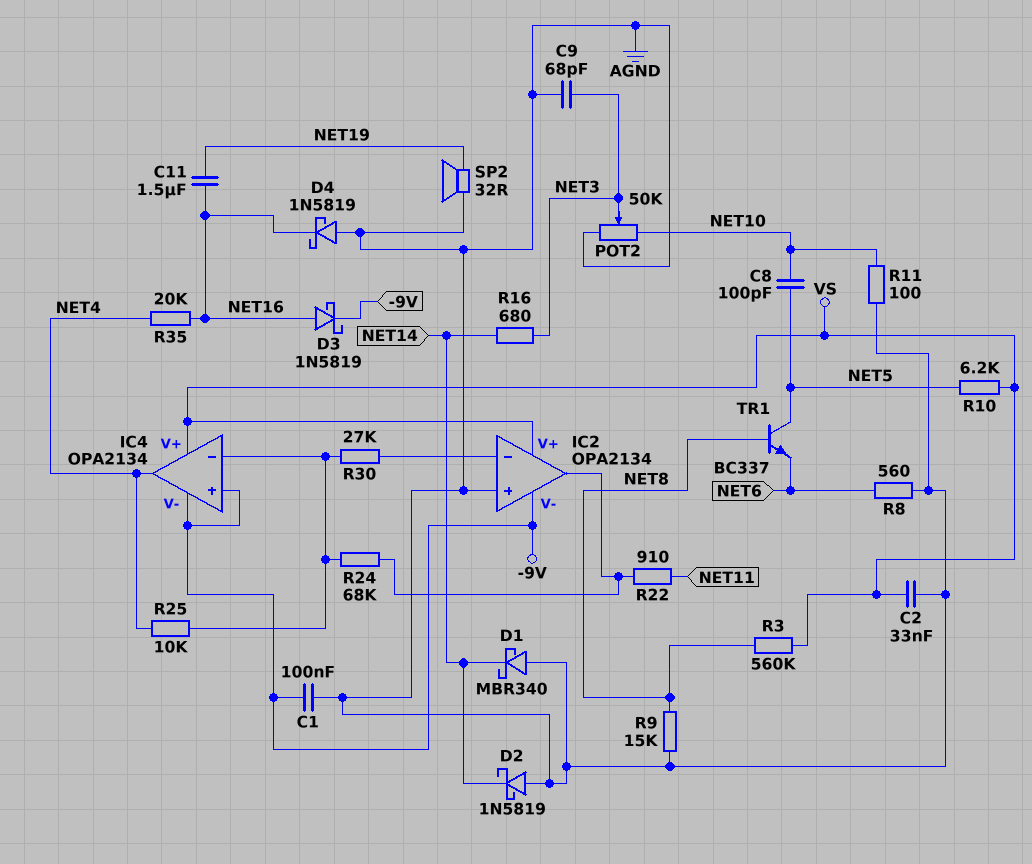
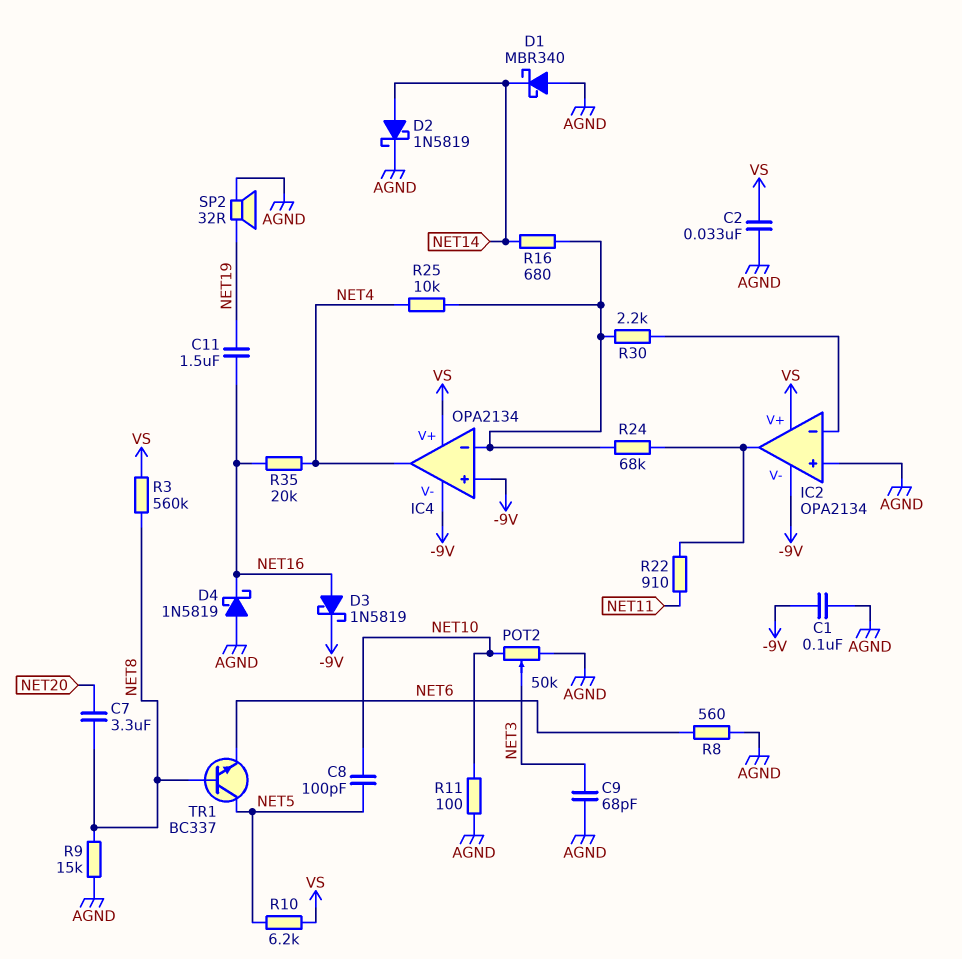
C7: none -> 3.3uF (NET8, NET20)
D2: schottky 1N5819 (A AGND, K NET14) -> schottky 1N5819 (A NET14, K AGND)
R16: 680 (NET3, NET14) -> 680 (IC4/in-, NET14)
R30: 27k (IC2/in-, IC4/in-) -> 2.2k (IC2/in-, IC4/in-)

